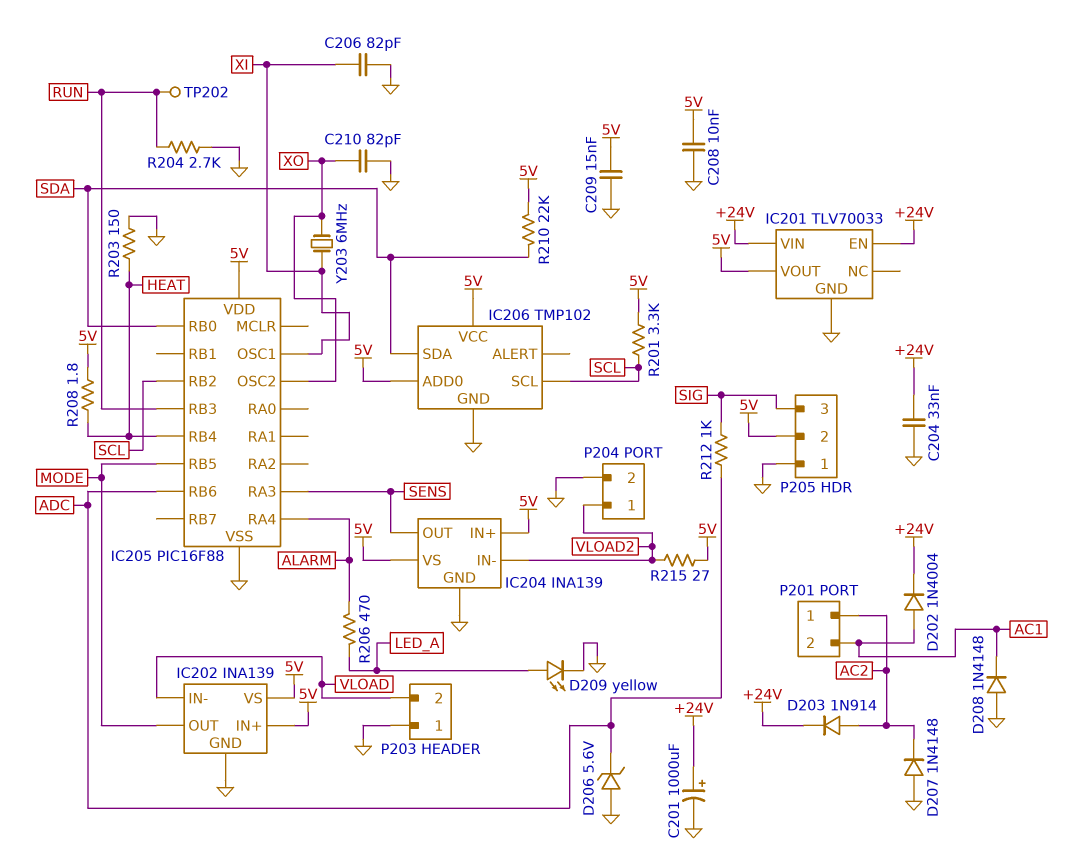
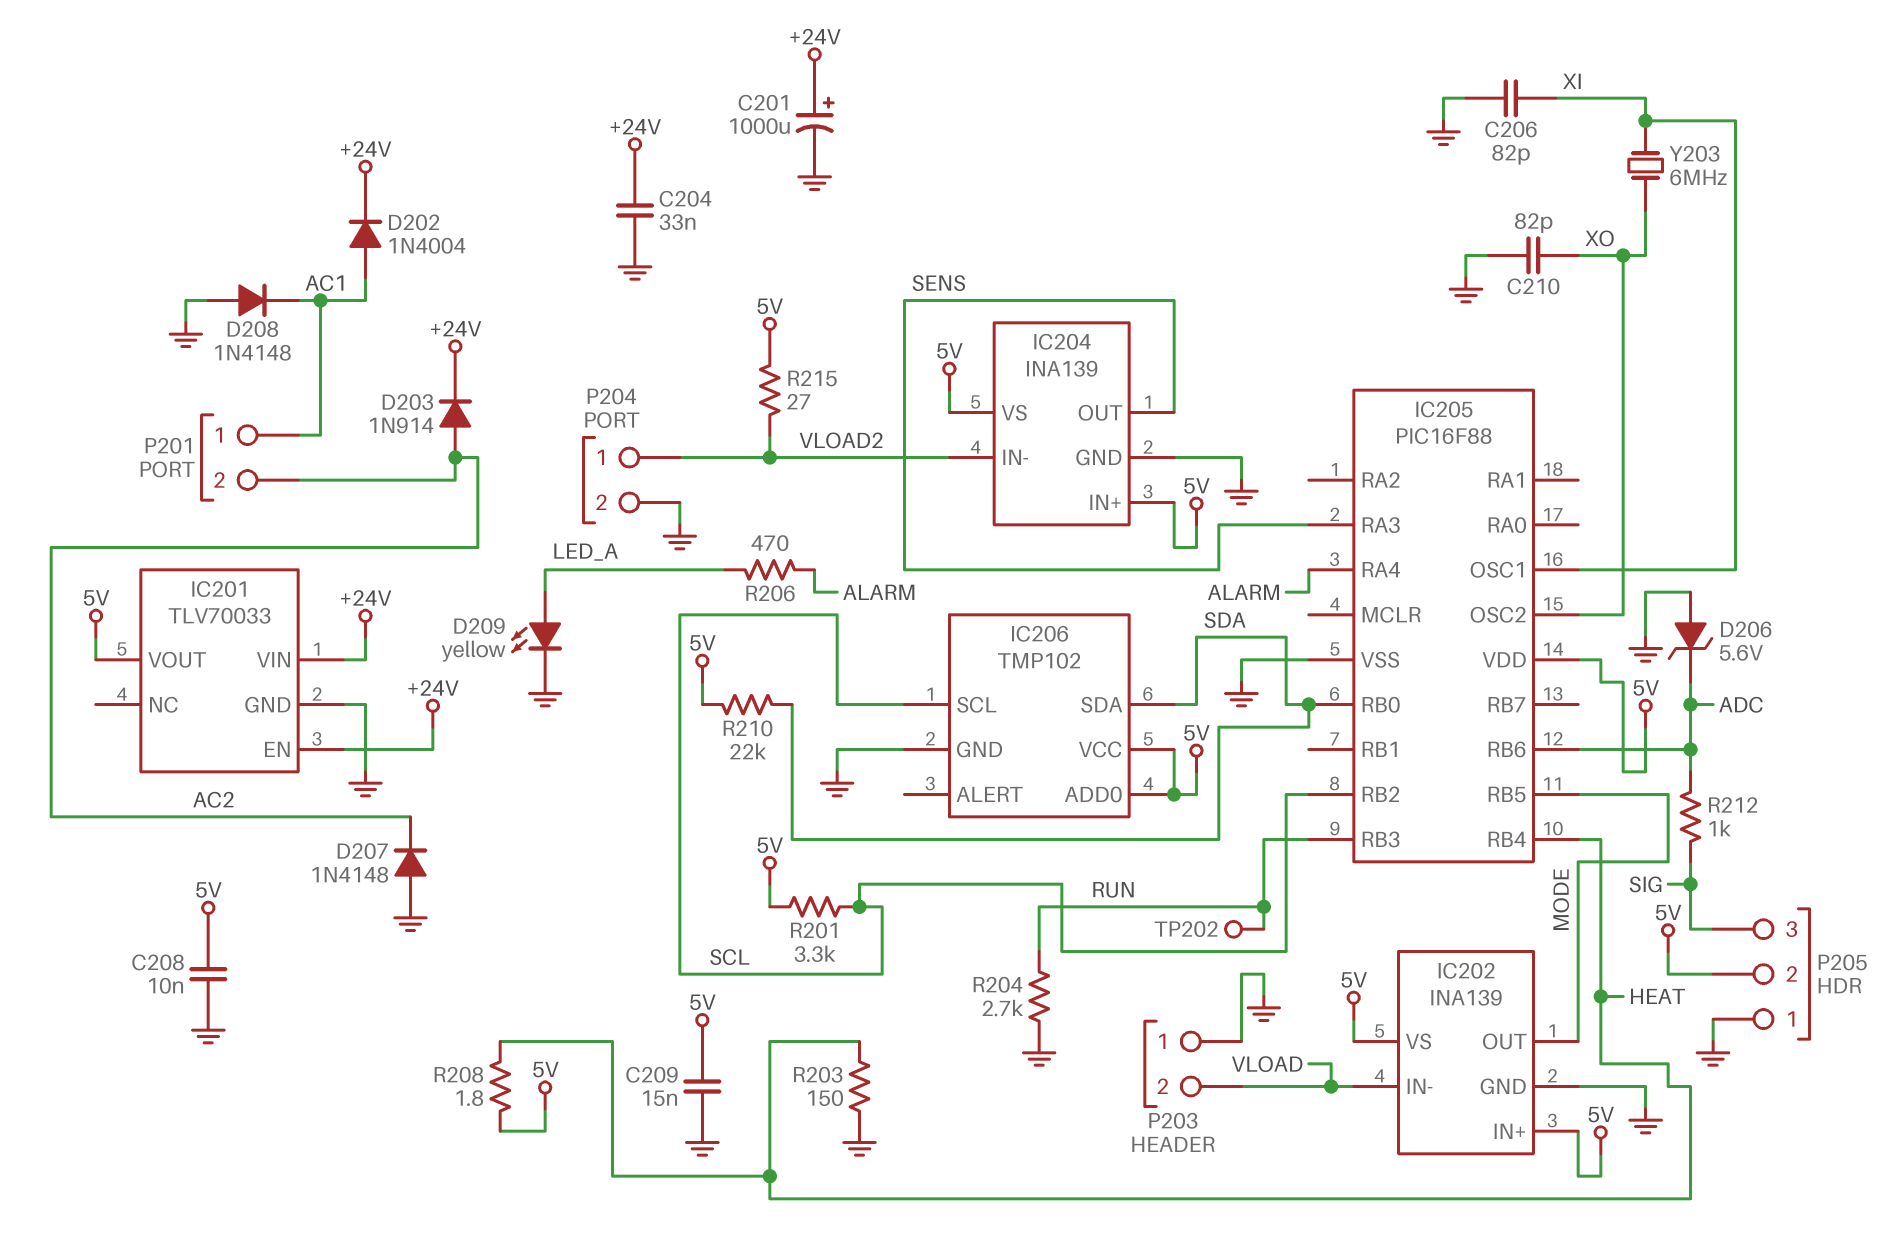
P201 pin 1: AC2 -> AC1
P201 pin 2: AC1 -> AC2

